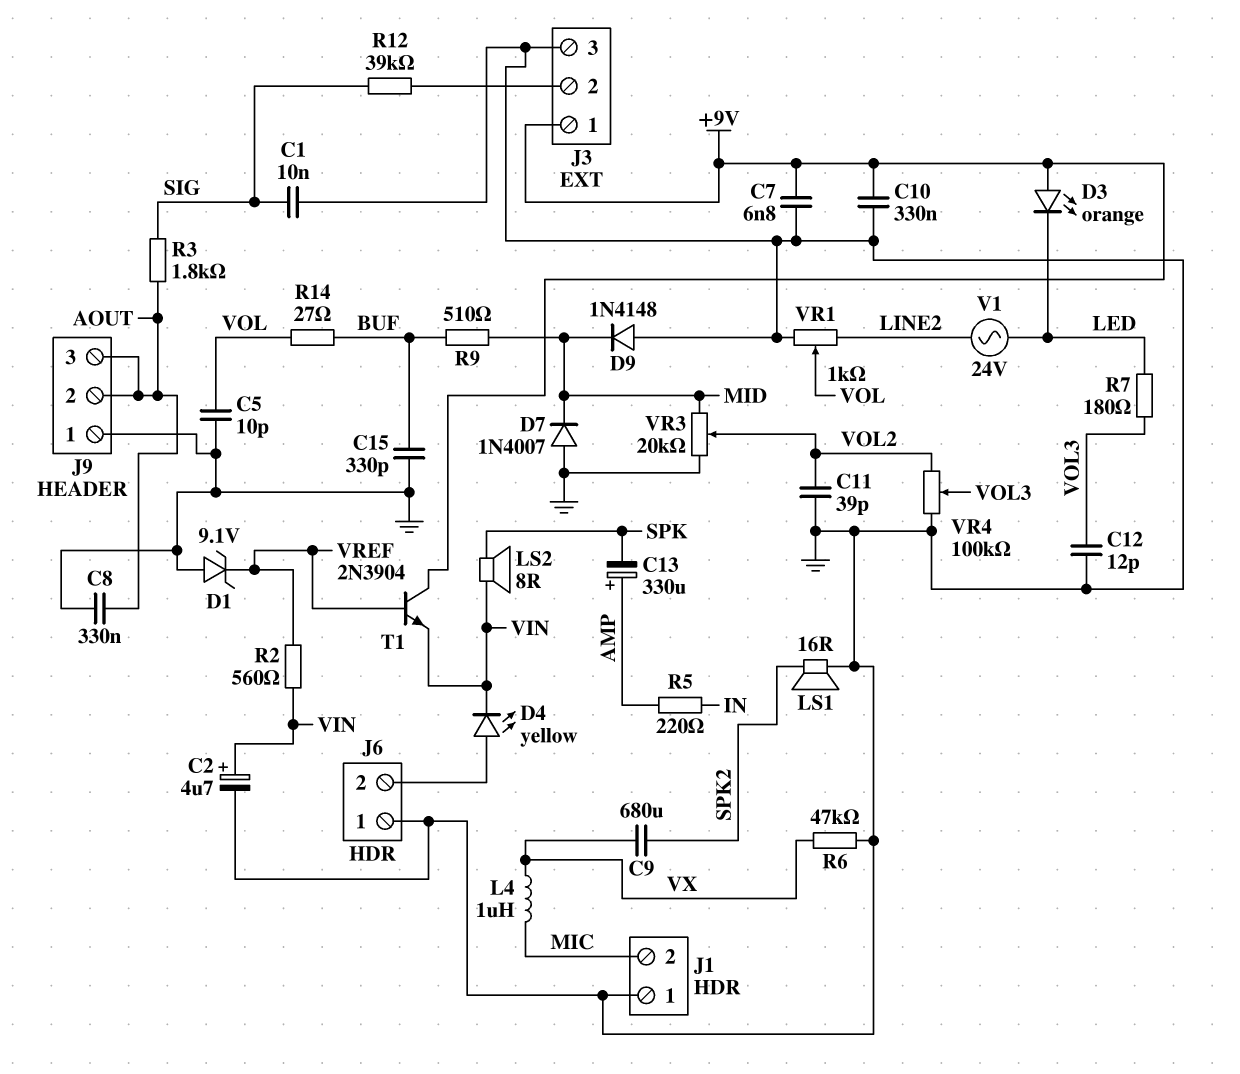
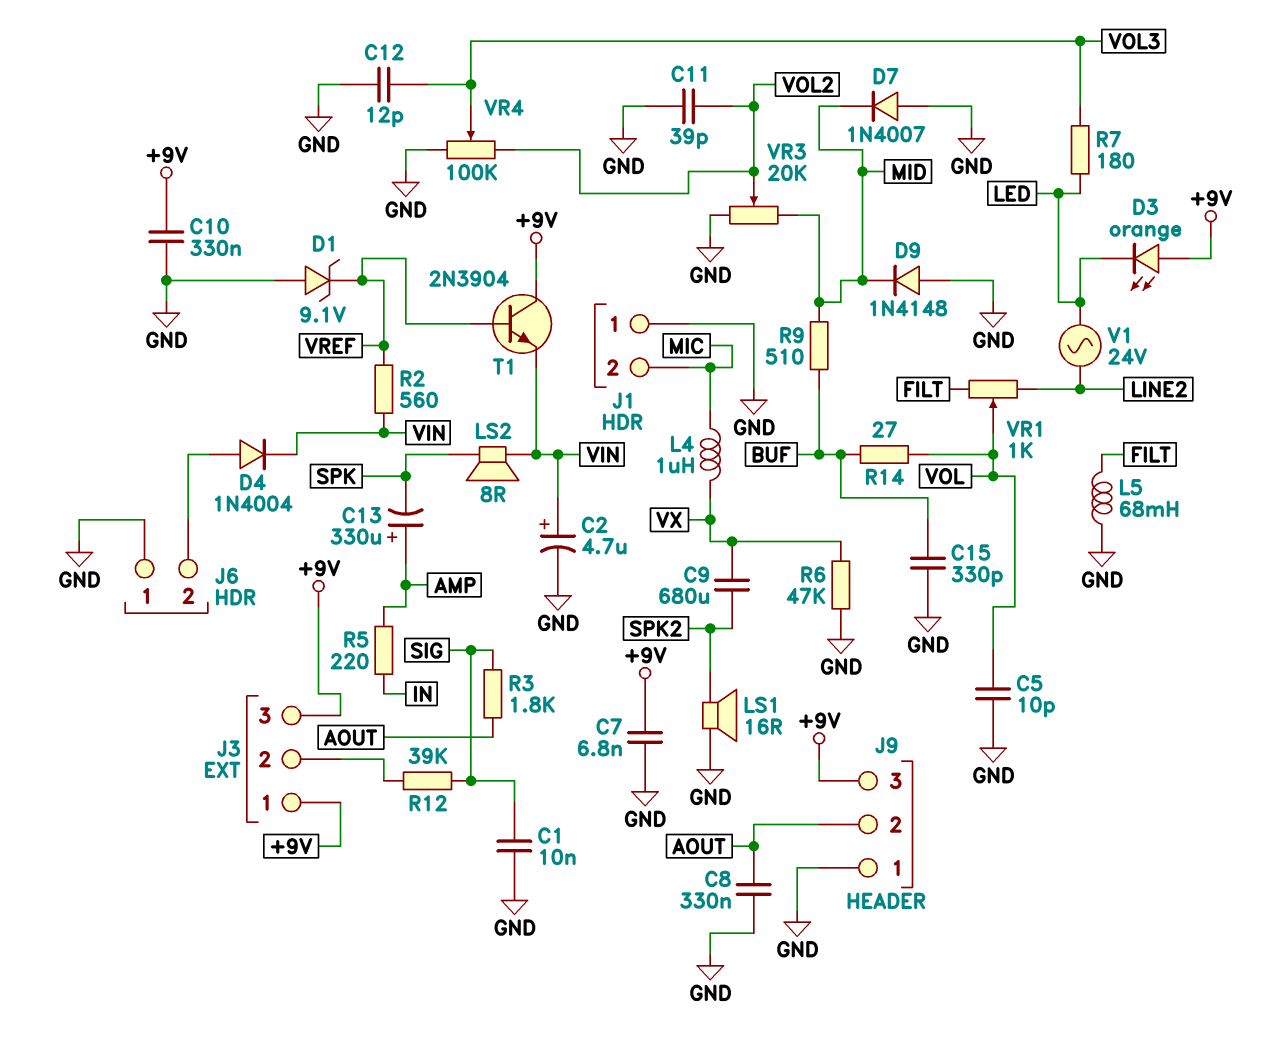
D4: LED yellow (A J6/2, K VIN) -> diode 1N4004 (A J6/2, K VIN)
J3 pin 3: GND -> +9V
J9 pin 3: AOUT -> +9V
L5: none -> 68mH (FILT, GND)
VR1: 1k (GND, LINE2, wiper VOL) -> 1k (FILT, LINE2, wiper VOL)

